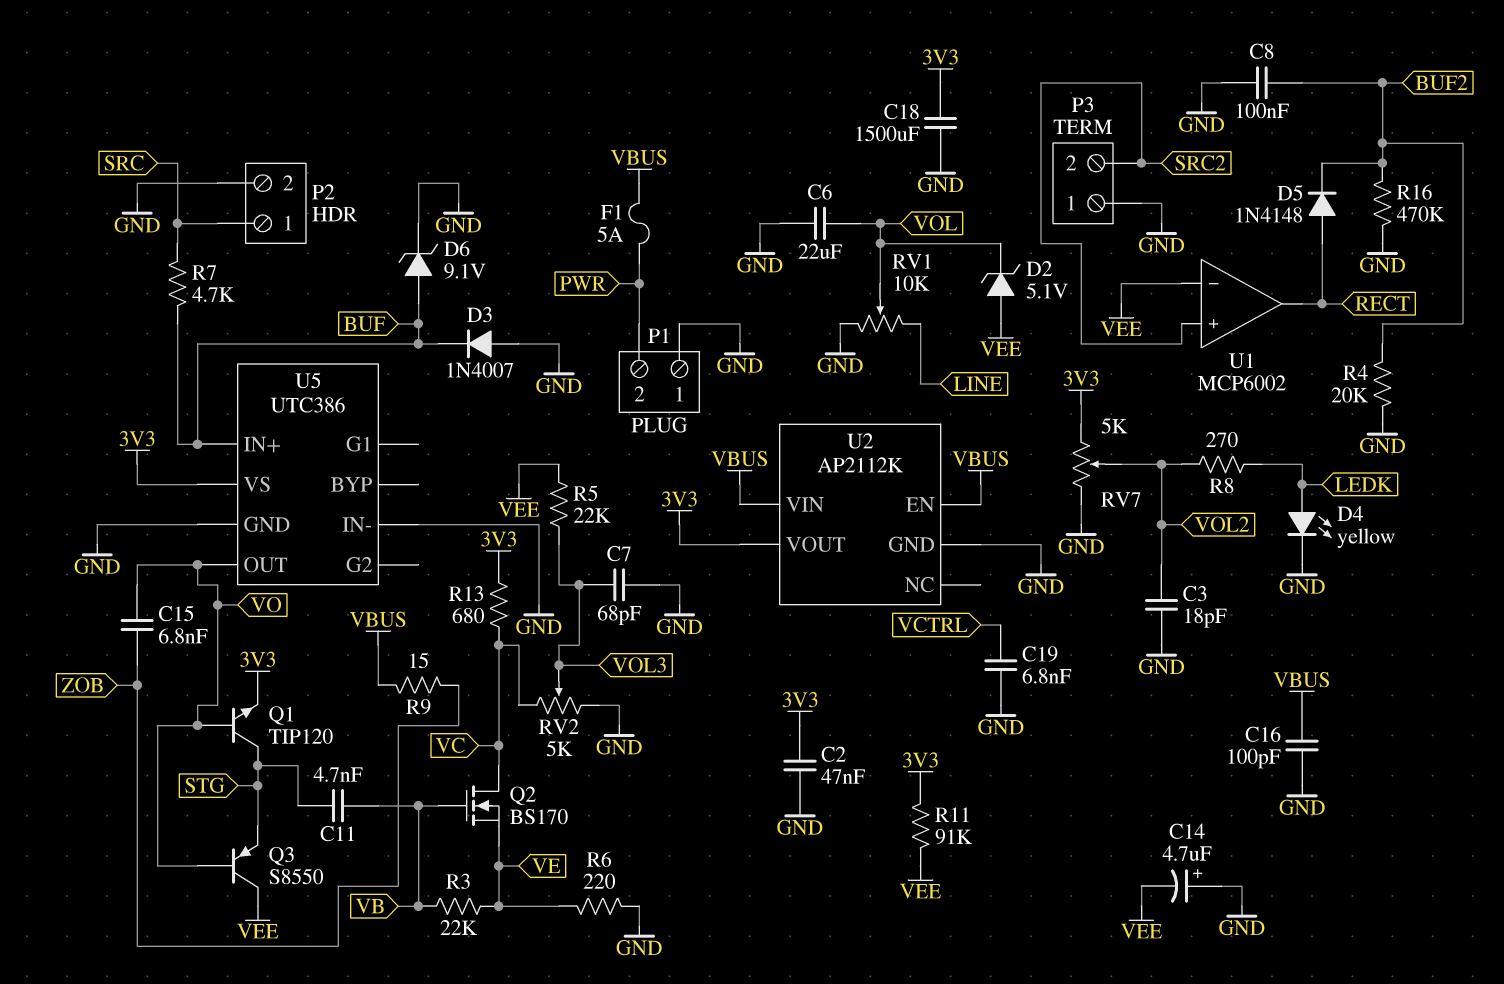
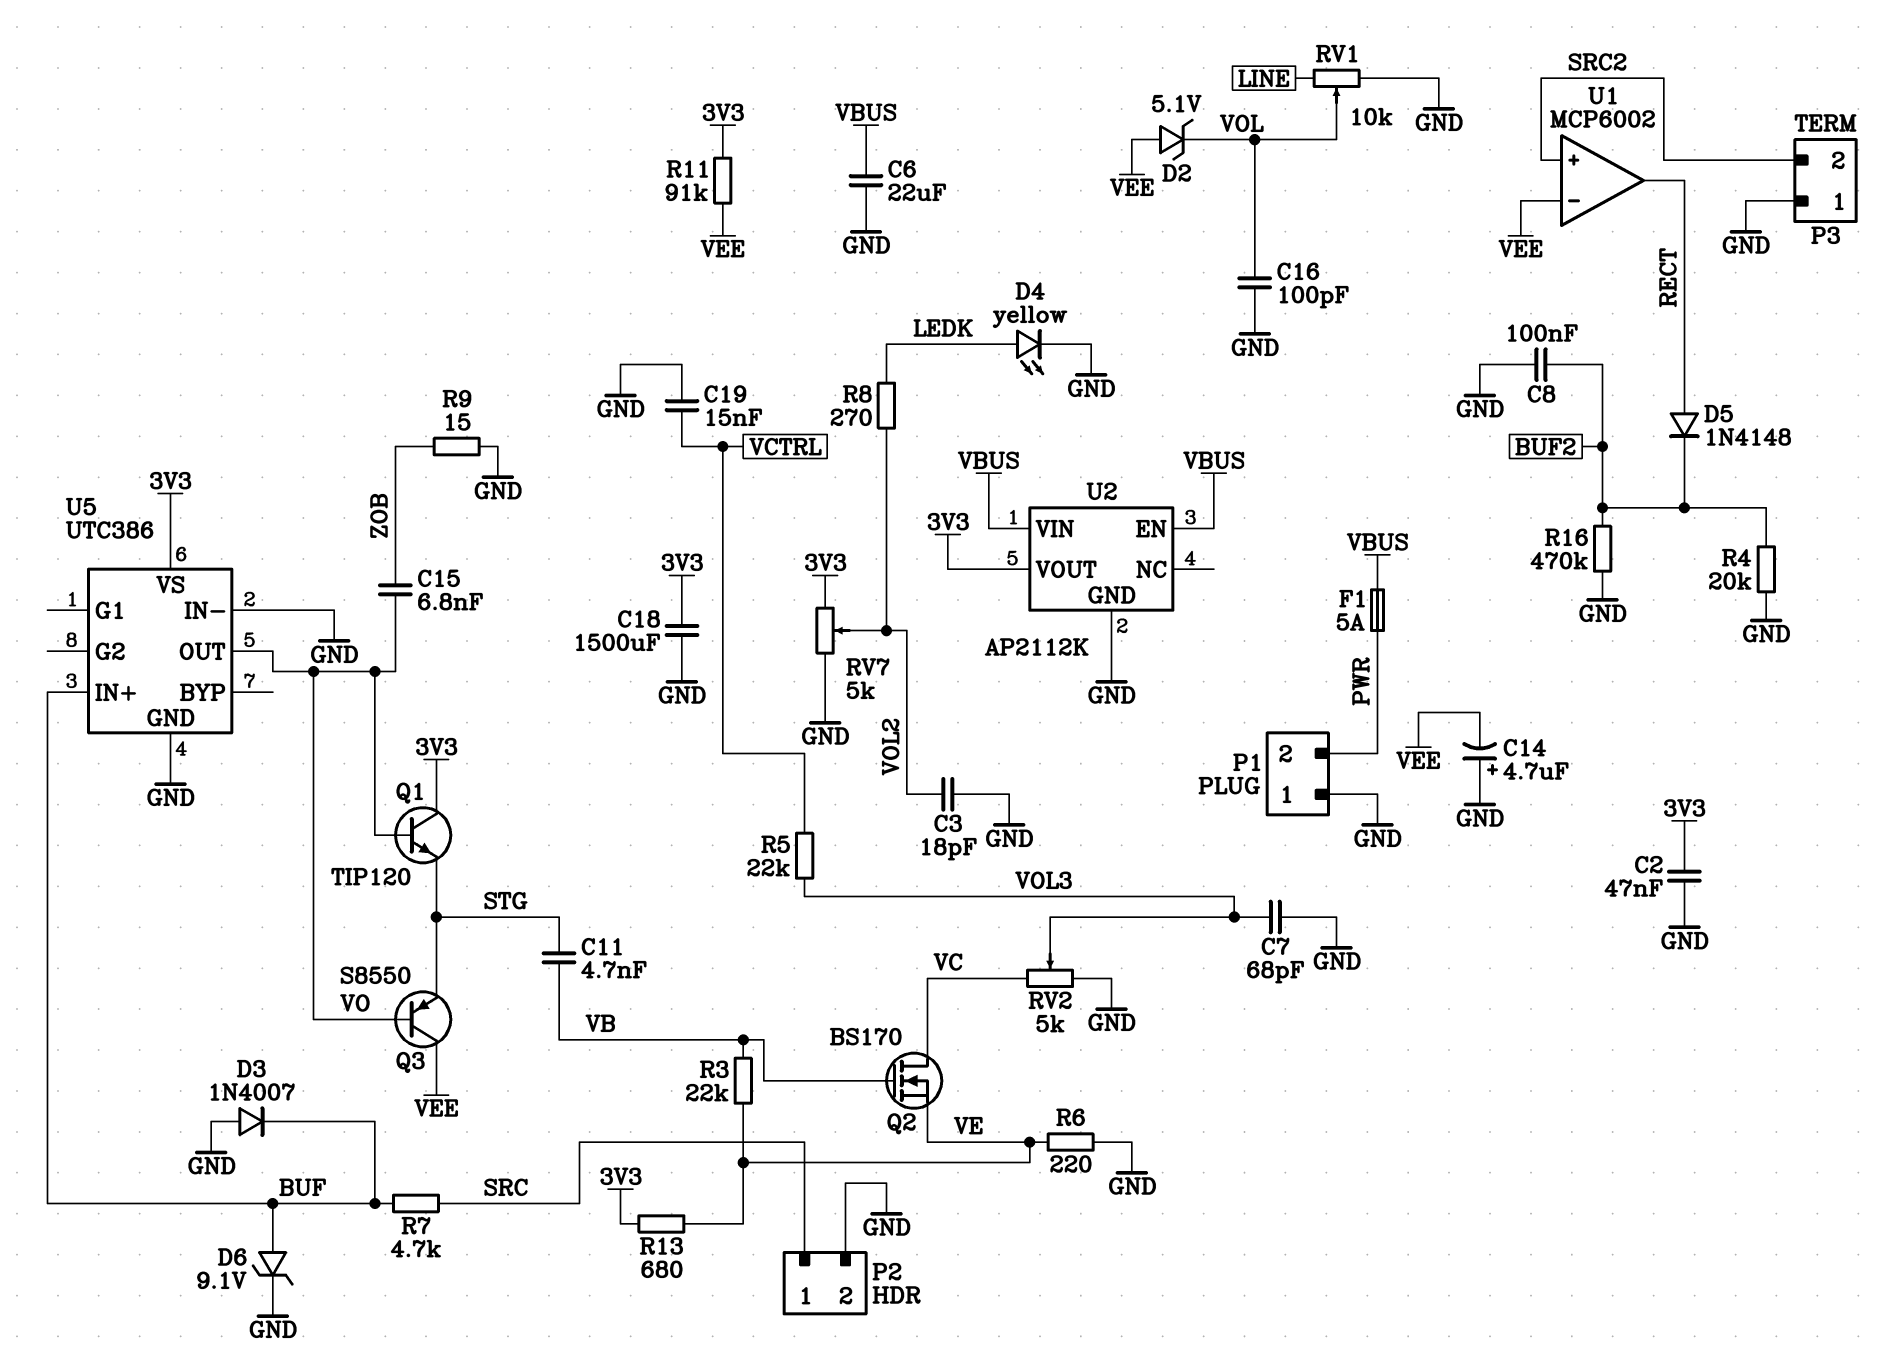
C6: 22uF (GND, VOL) -> 22uF (GND, VBUS)
C16: 100pF (GND, VBUS) -> 100pF (GND, VOL)
C19: 6.8nF (GND, VCTRL) -> 15nF (GND, VCTRL)
Q1: NPN TIP120 (B VO, C STG, E 3V3) -> NPN TIP120 (B VO, C 3V3, E STG)
R5: 22k (VEE, VOL3) -> 22k (VCTRL, VOL3)
R9: 15 (VBUS, ZOB) -> 15 (GND, ZOB)
R13: 680 (3V3, VC) -> 680 (3V3, VE)

